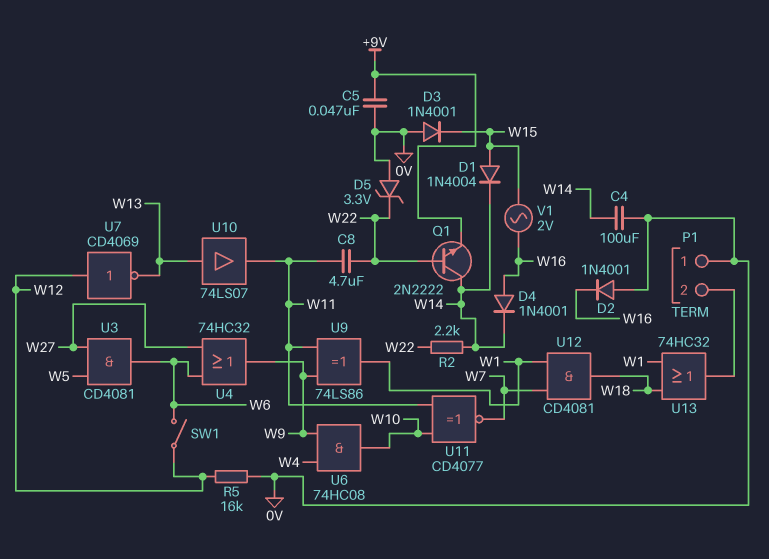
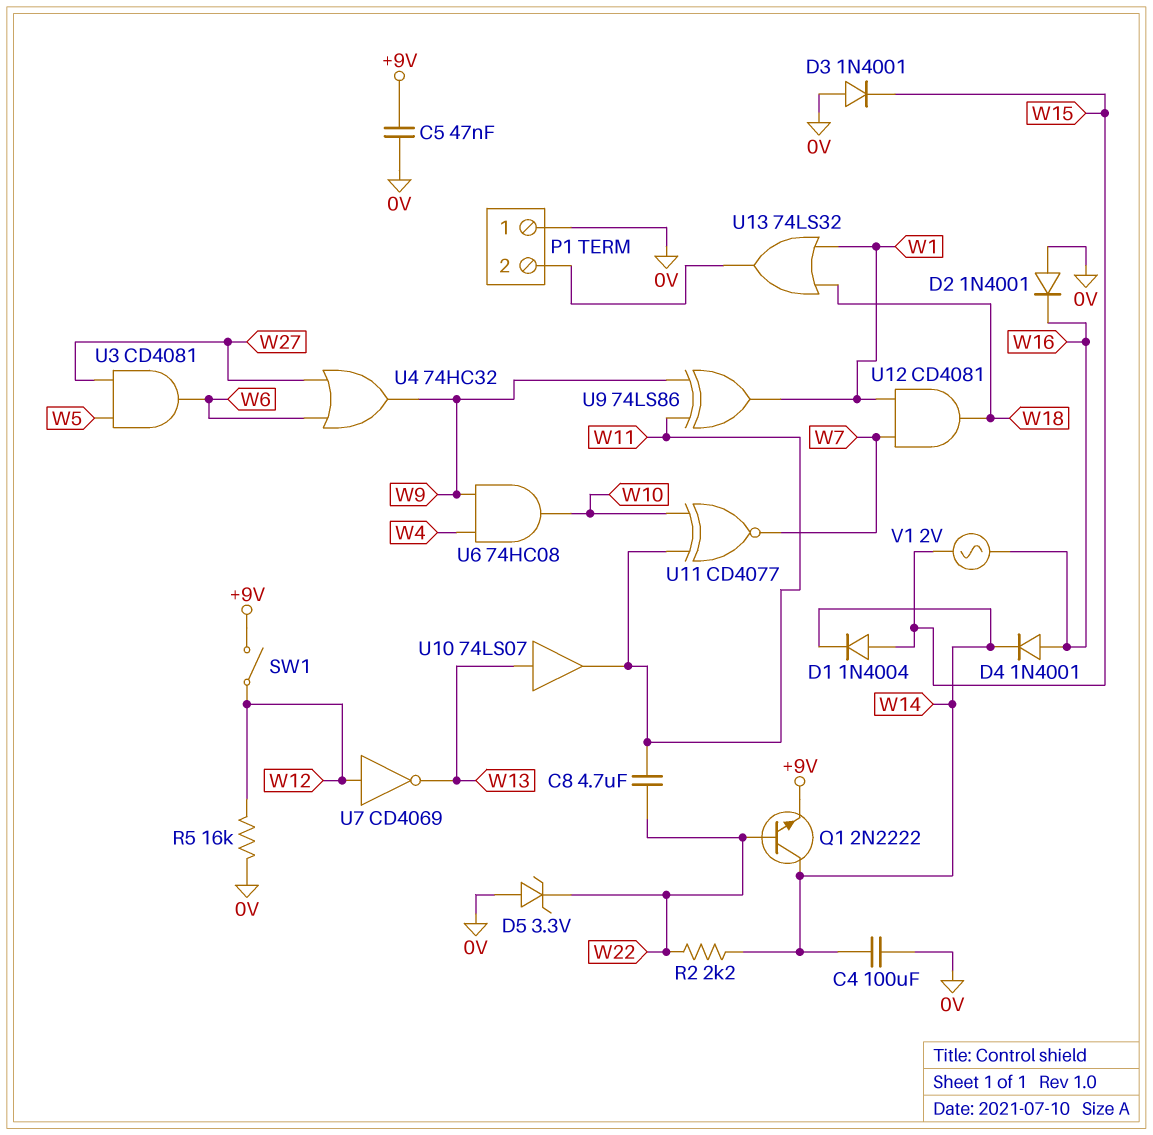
SW1: switch (W6, W12) -> switch (+9V, W12)
U13: OR 74HC32 (in W1, in W18, out P1/2) -> OR 74LS32 (in W1, in W18, out P1/2)

